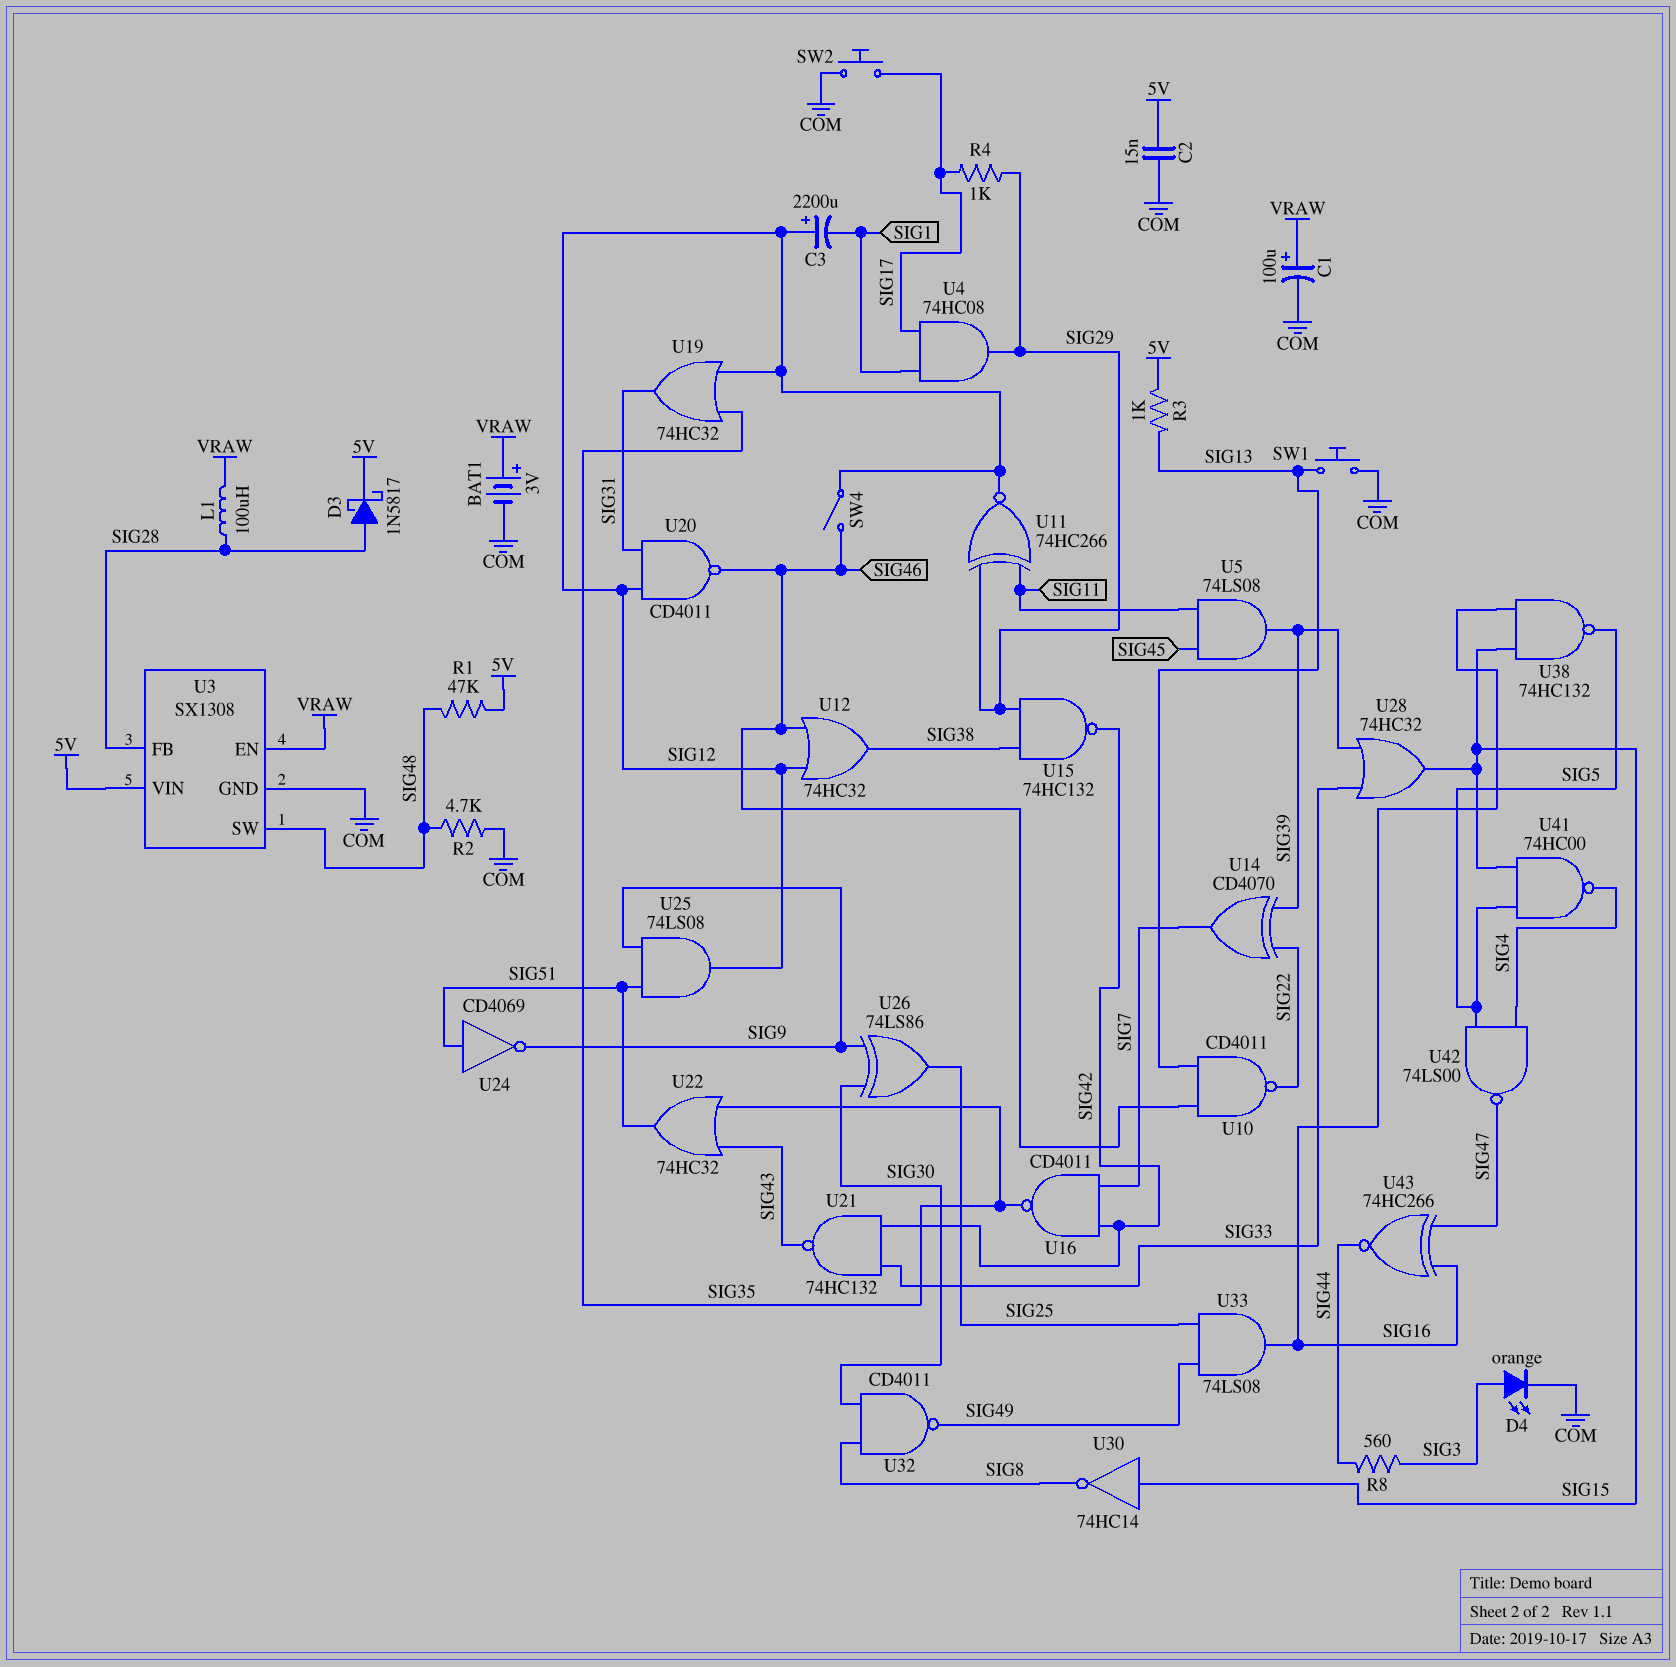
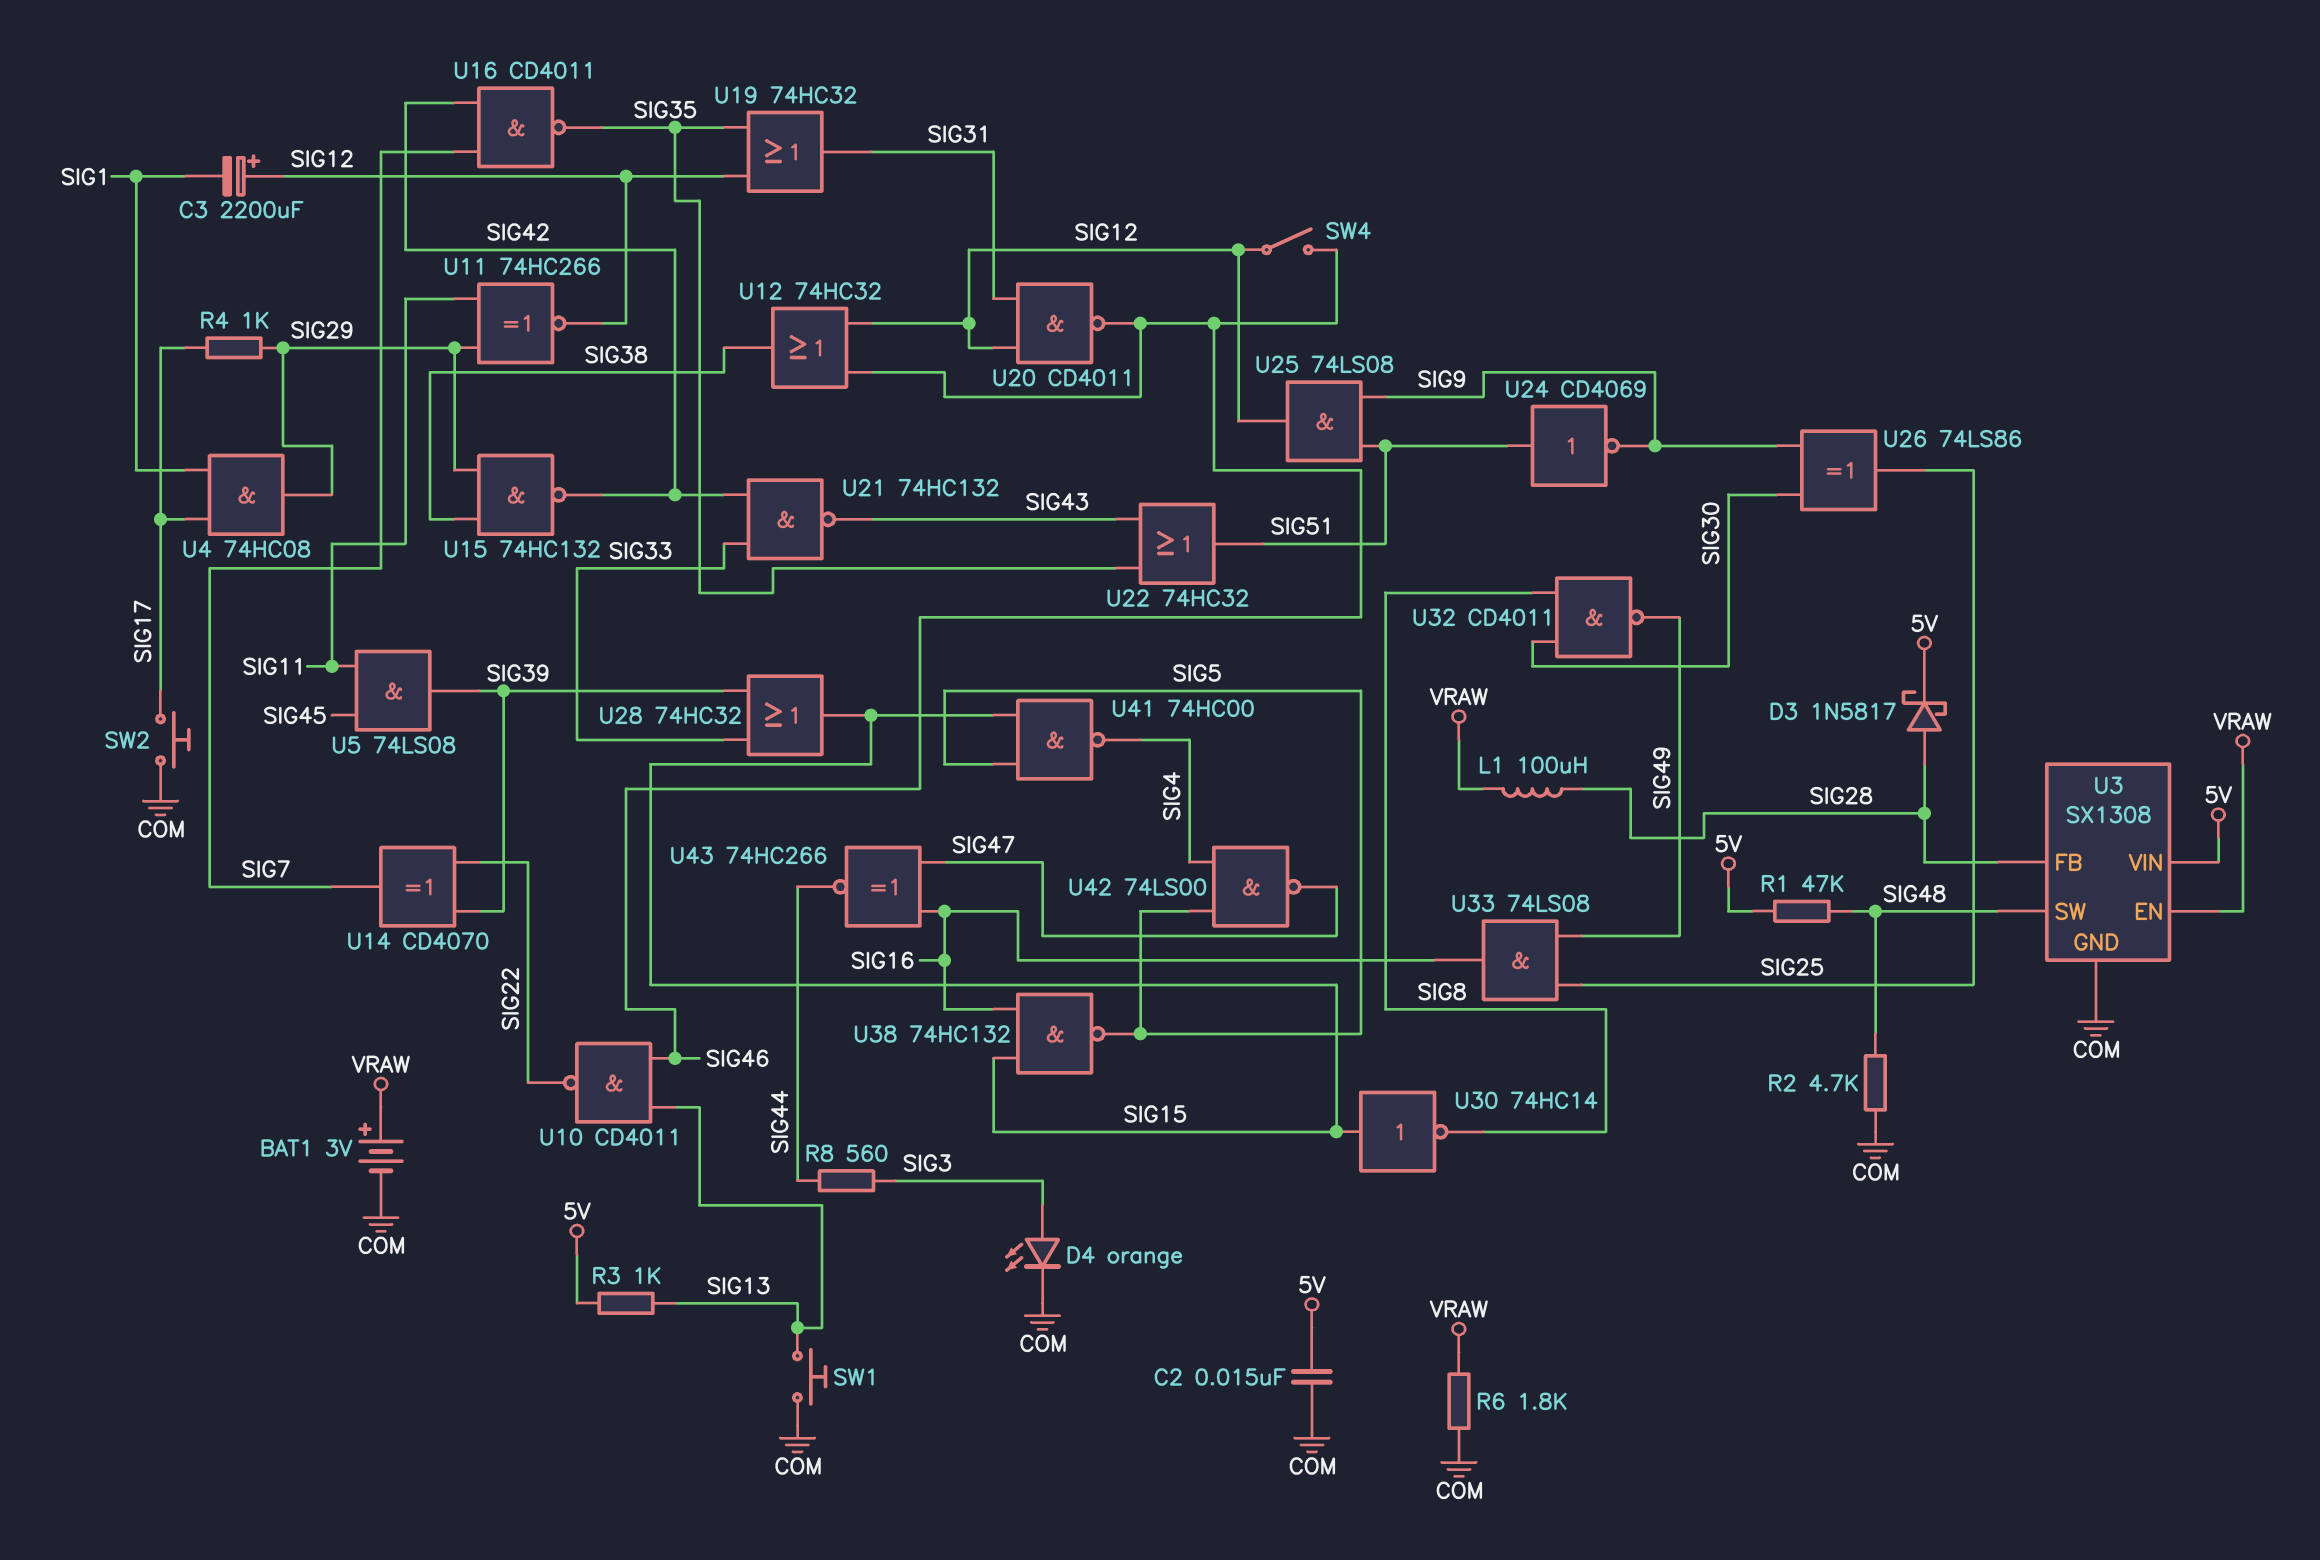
C1: 100uF (plus VRAW, minus COM) -> none
R6: none -> 1.8k (COM, VRAW)

